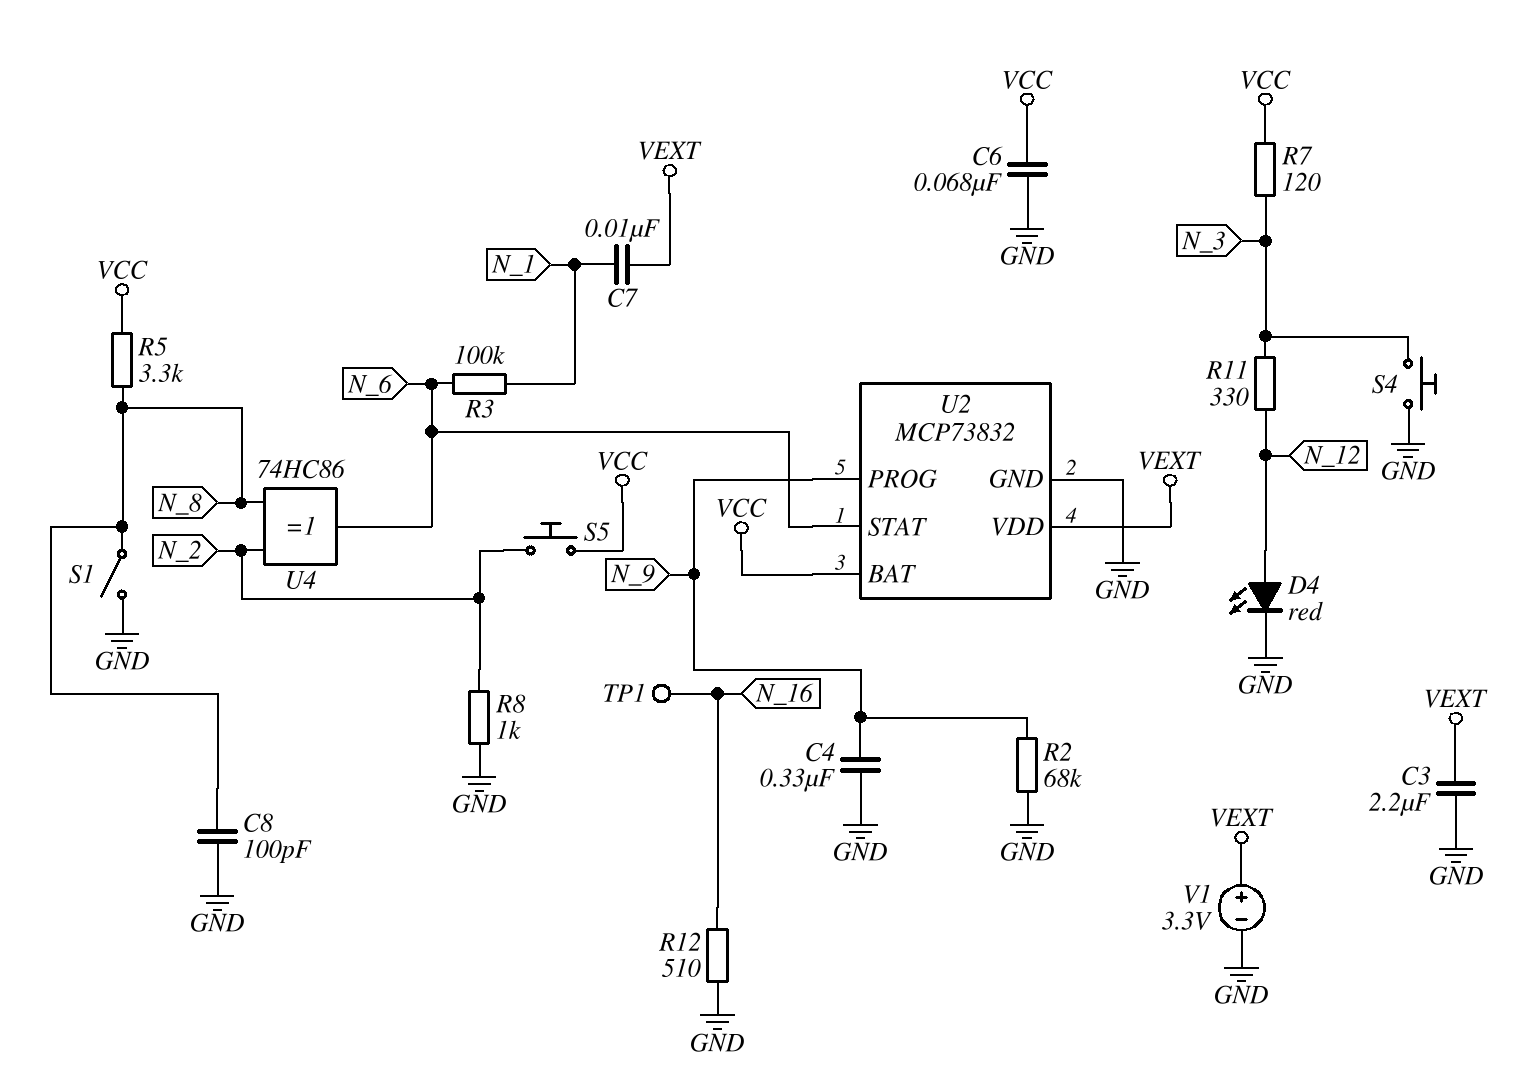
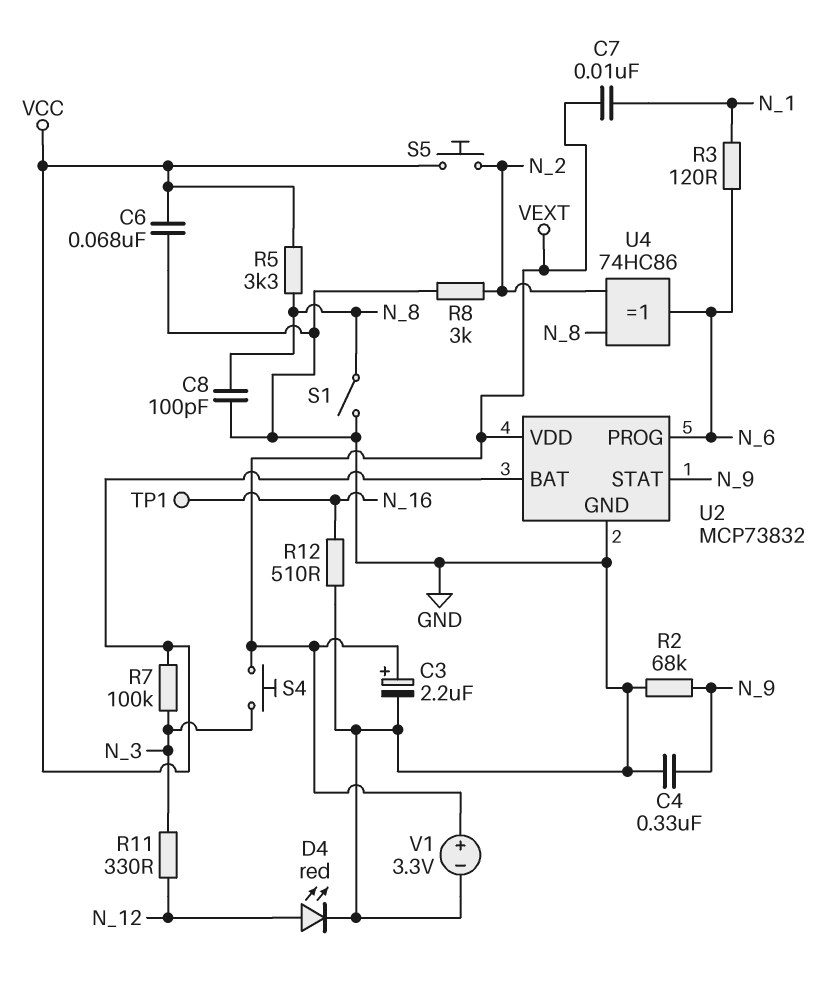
C3: 2.2uF (GND, VEXT) -> 2.2uF (plus VEXT, minus GND)
R3: 100k (N_1, N_6) -> 120 (N_1, N_6)
R7: 120 (N_3, VCC) -> 100k (N_3, VCC)
R8: 1k (GND, N_2) -> 3k (GND, N_2)
S4: button (GND, N_3) -> button (N_3, VEXT)
U2 pin PROG: N_9 -> N_6
U2 pin STAT: N_6 -> N_9

